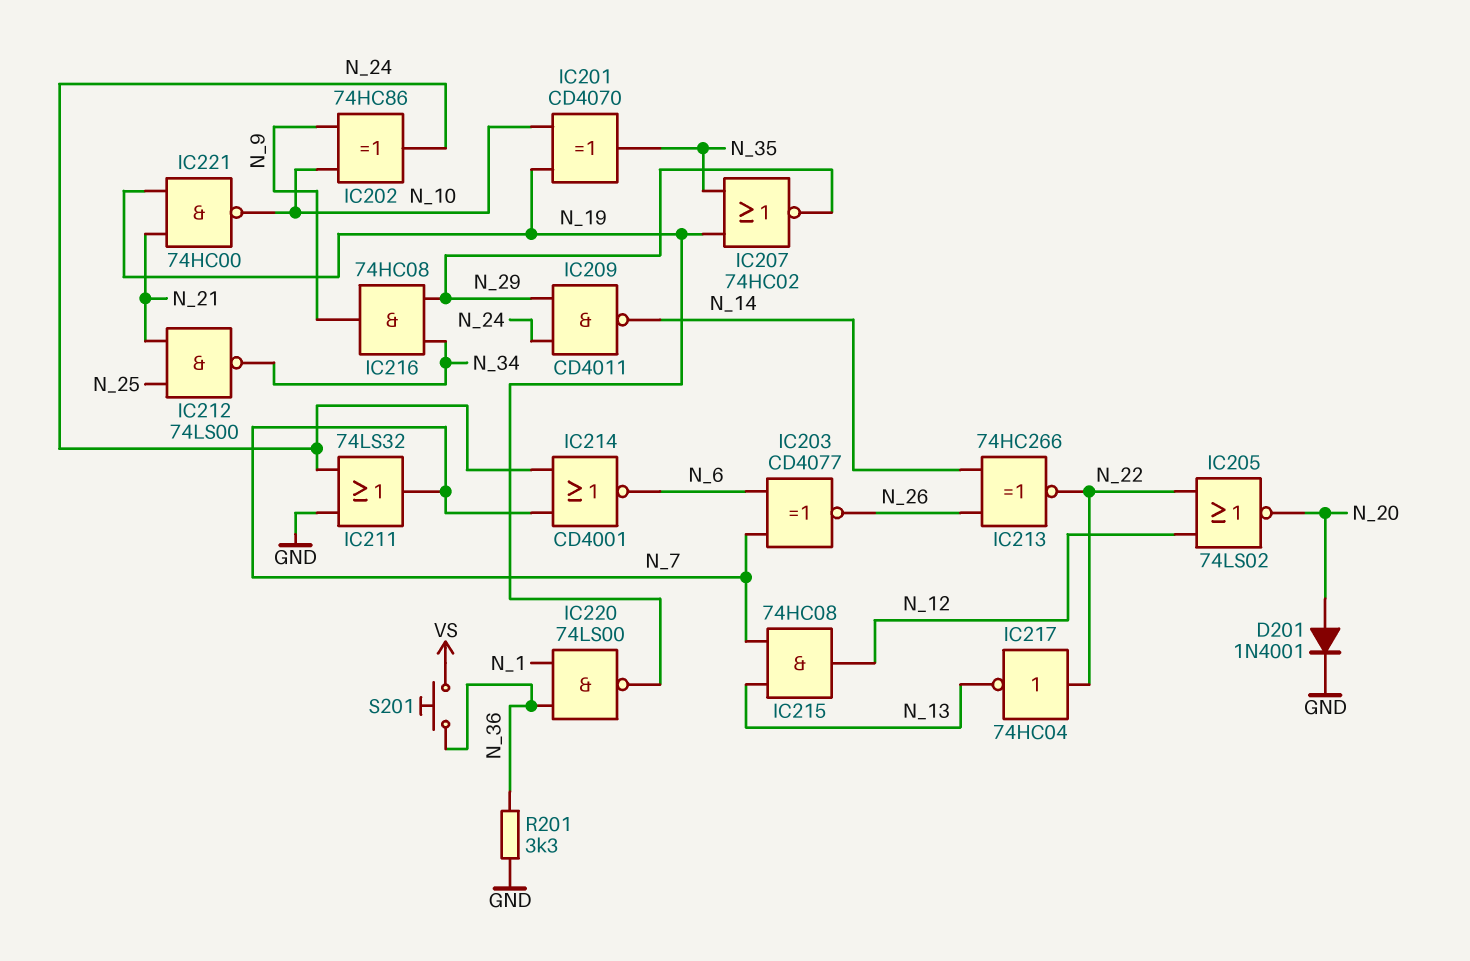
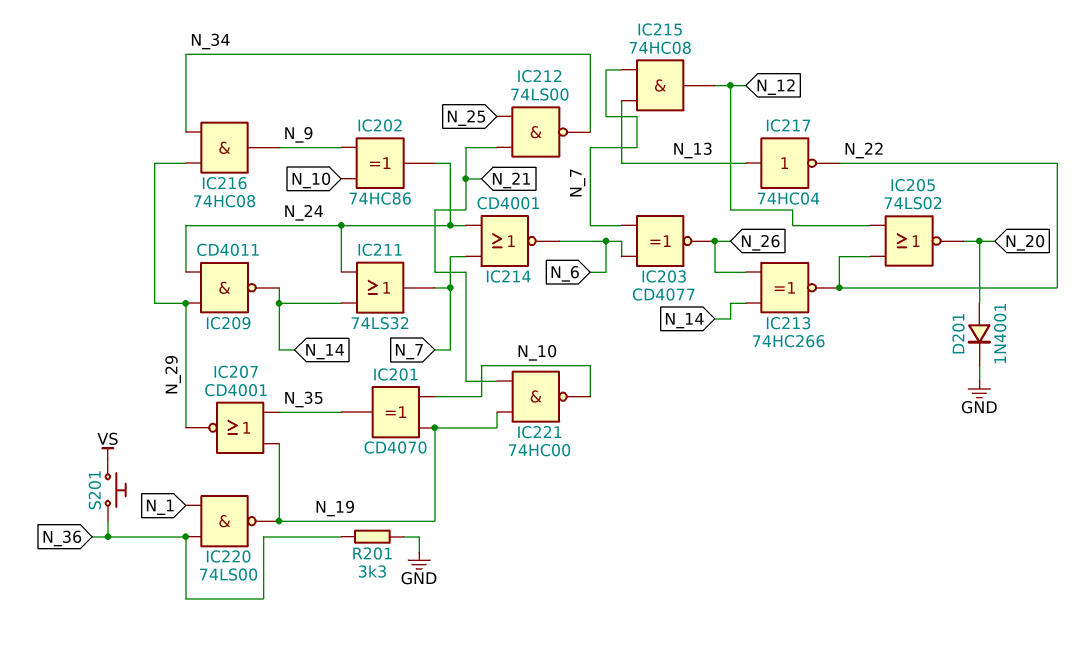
IC207: NOR 74HC02 (in N_19, in N_35, out N_29) -> NOR CD4001 (in N_19, in N_35, out N_29)
IC211: OR 74LS32 (in GND, in N_24, out N_7) -> OR 74LS32 (in N_14, in N_24, out N_7)
IC217: NOT 74HC04 (in N_22, out N_13) -> NOT 74HC04 (in N_13, out N_22)

